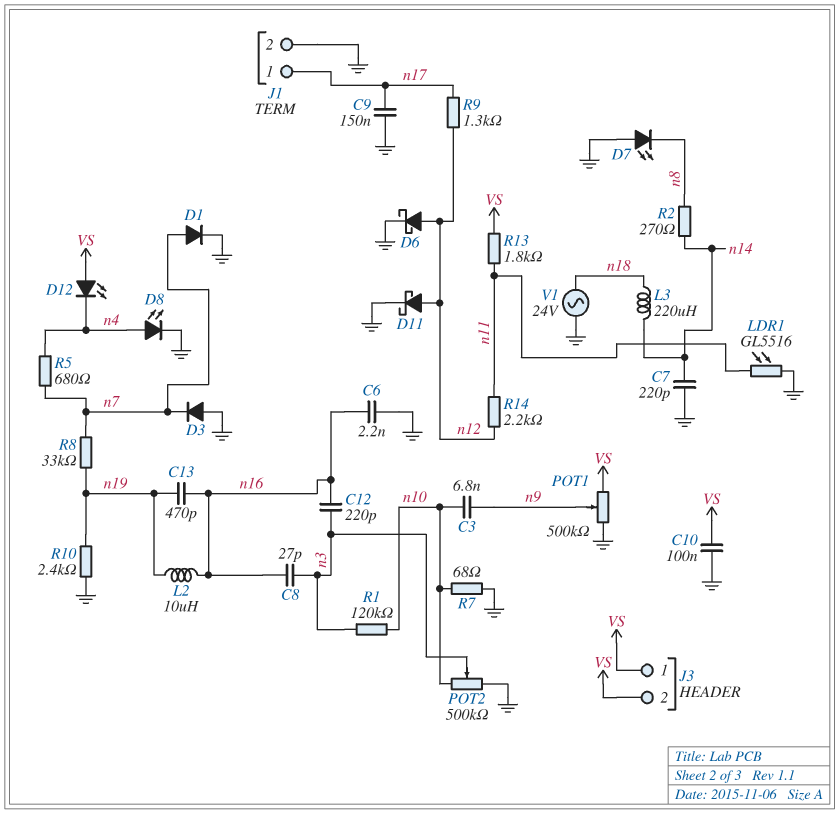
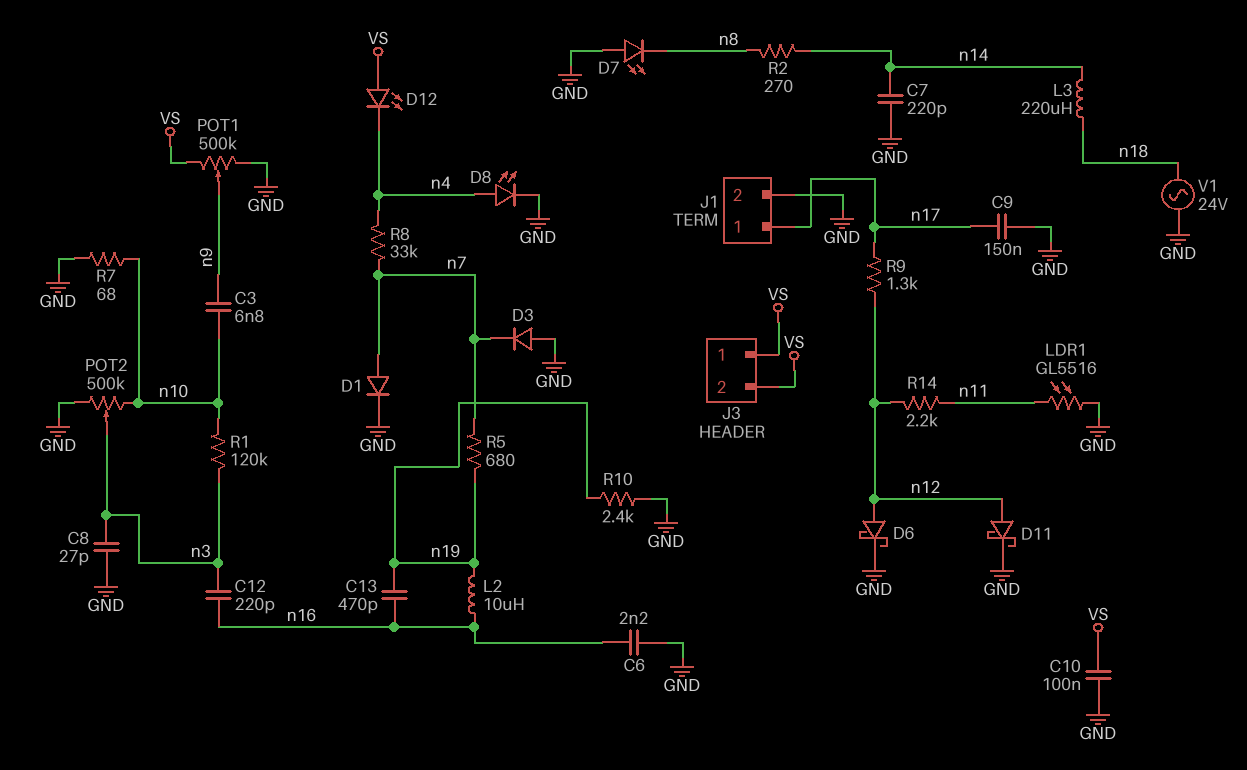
C8: 27pF (n3, n16) -> 27pF (GND, n3)
R5: 680 (n4, n7) -> 680 (n7, n19)
R8: 33k (n7, n19) -> 33k (n4, n7)
R13: 1.8k (VS, n11) -> none

